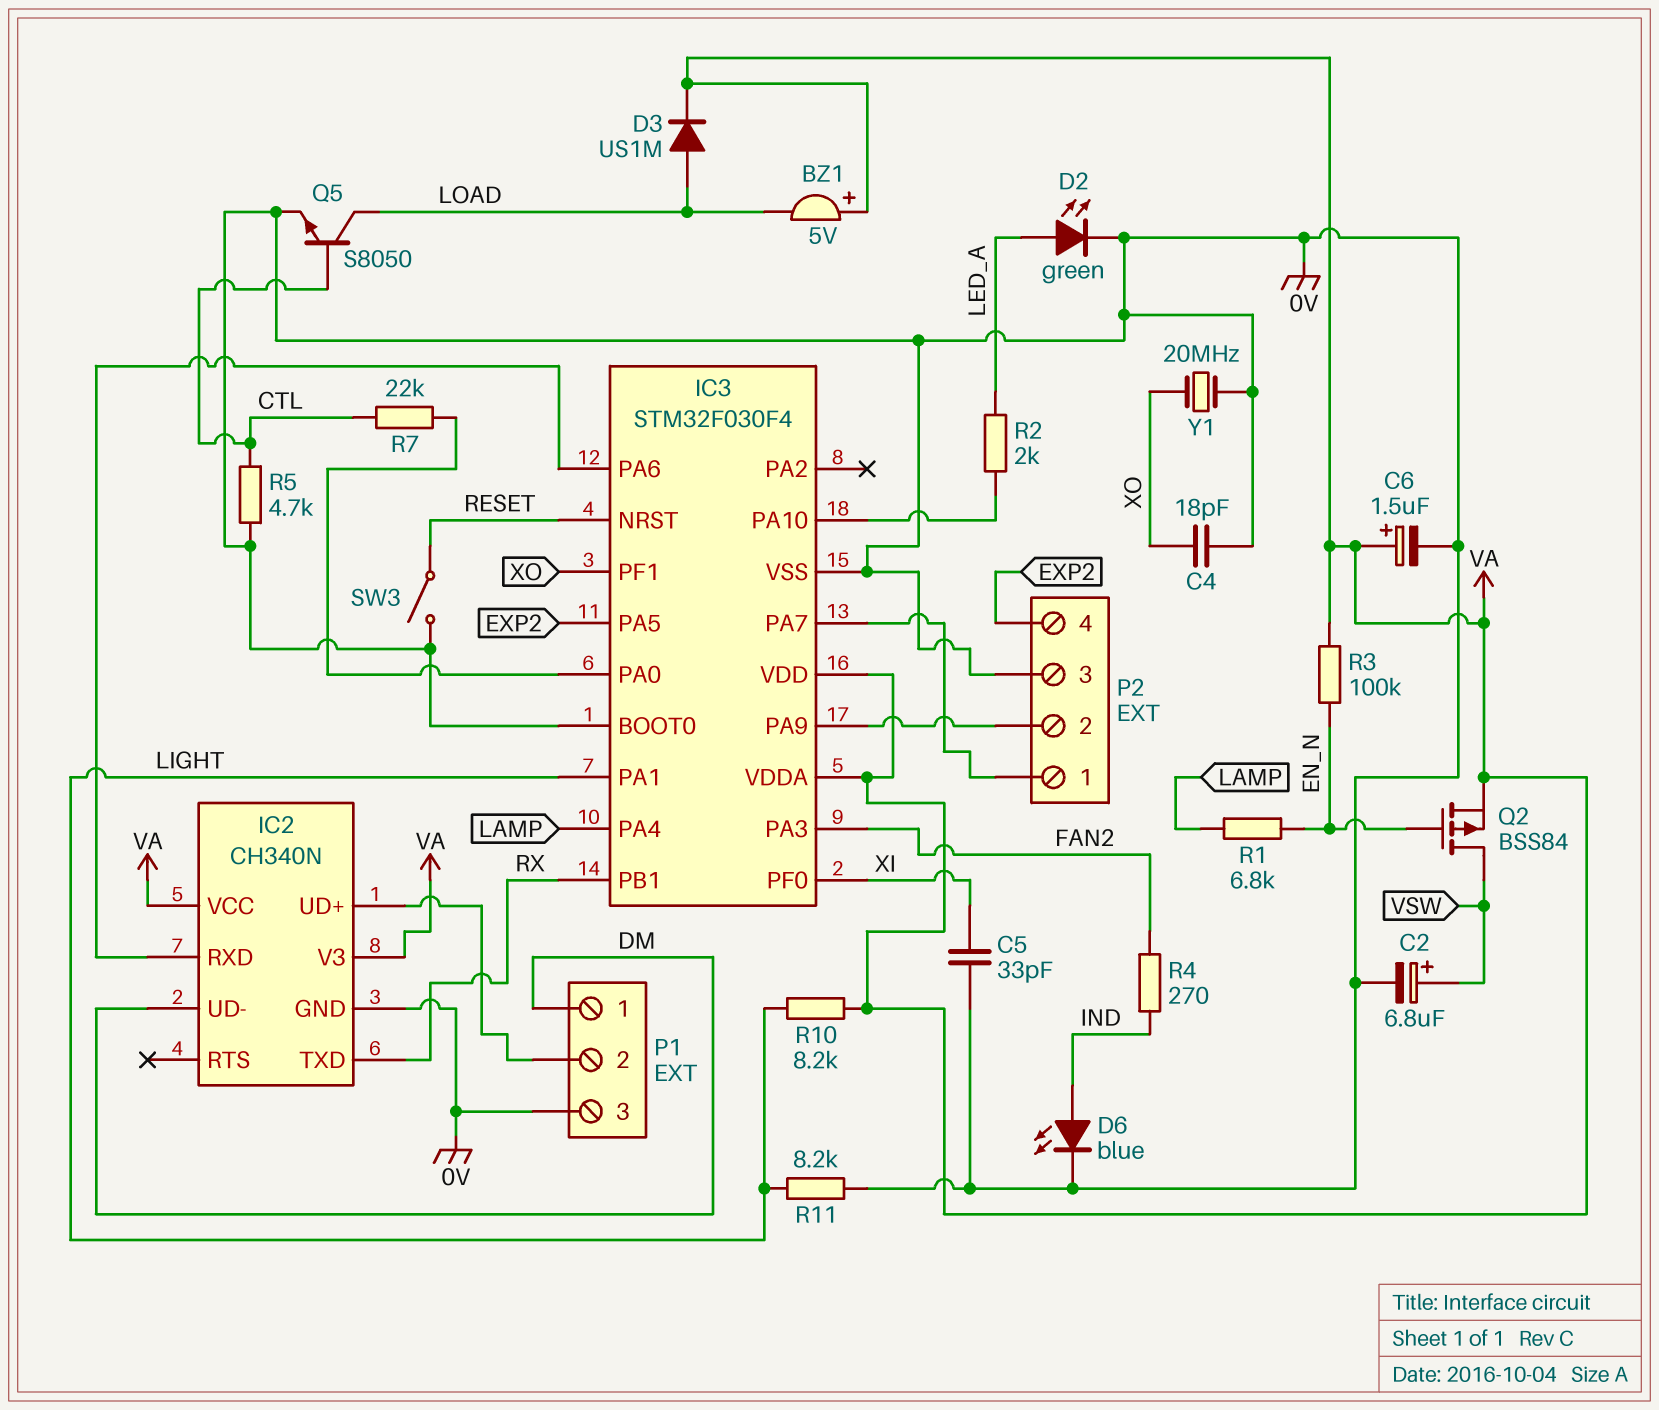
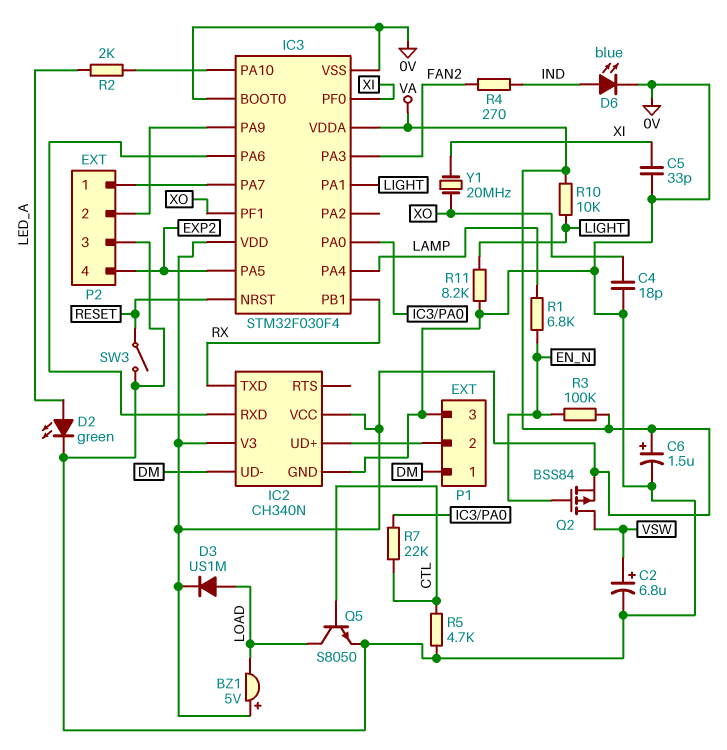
R10: 8.2k (LIGHT, VA) -> 10k (LIGHT, VA)
Y1: 20MHz (0V, XO) -> 20MHz (XI, XO)

